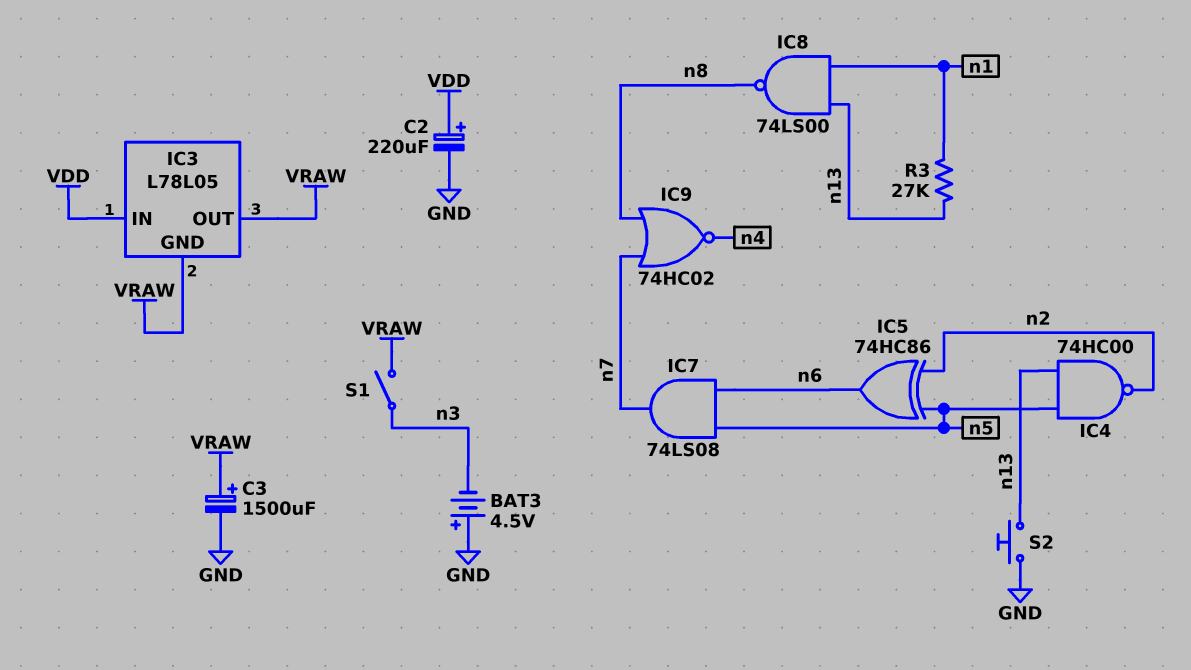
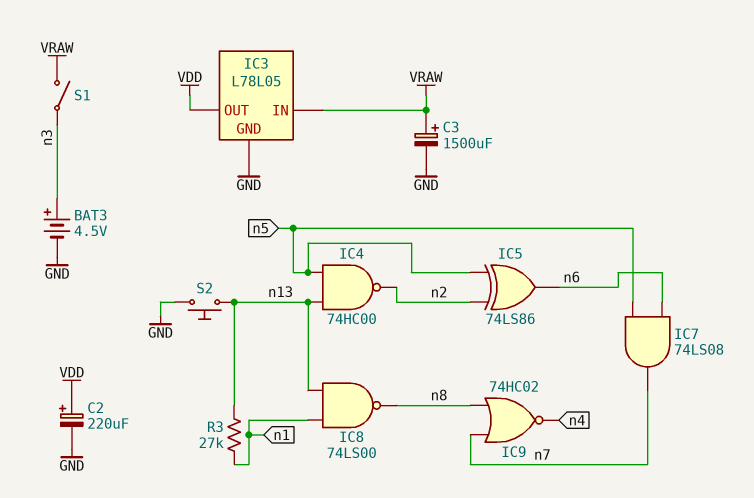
BAT3: 4.5V (plus GND, minus n3) -> 4.5V (plus n3, minus GND)
IC3 pin GND: VRAW -> GND
IC3 pin IN: VDD -> VRAW
IC3 pin OUT: VRAW -> VDD
IC5: XOR 74HC86 (in n2, in n5, out n6) -> XOR 74LS86 (in n2, in n5, out n6)

